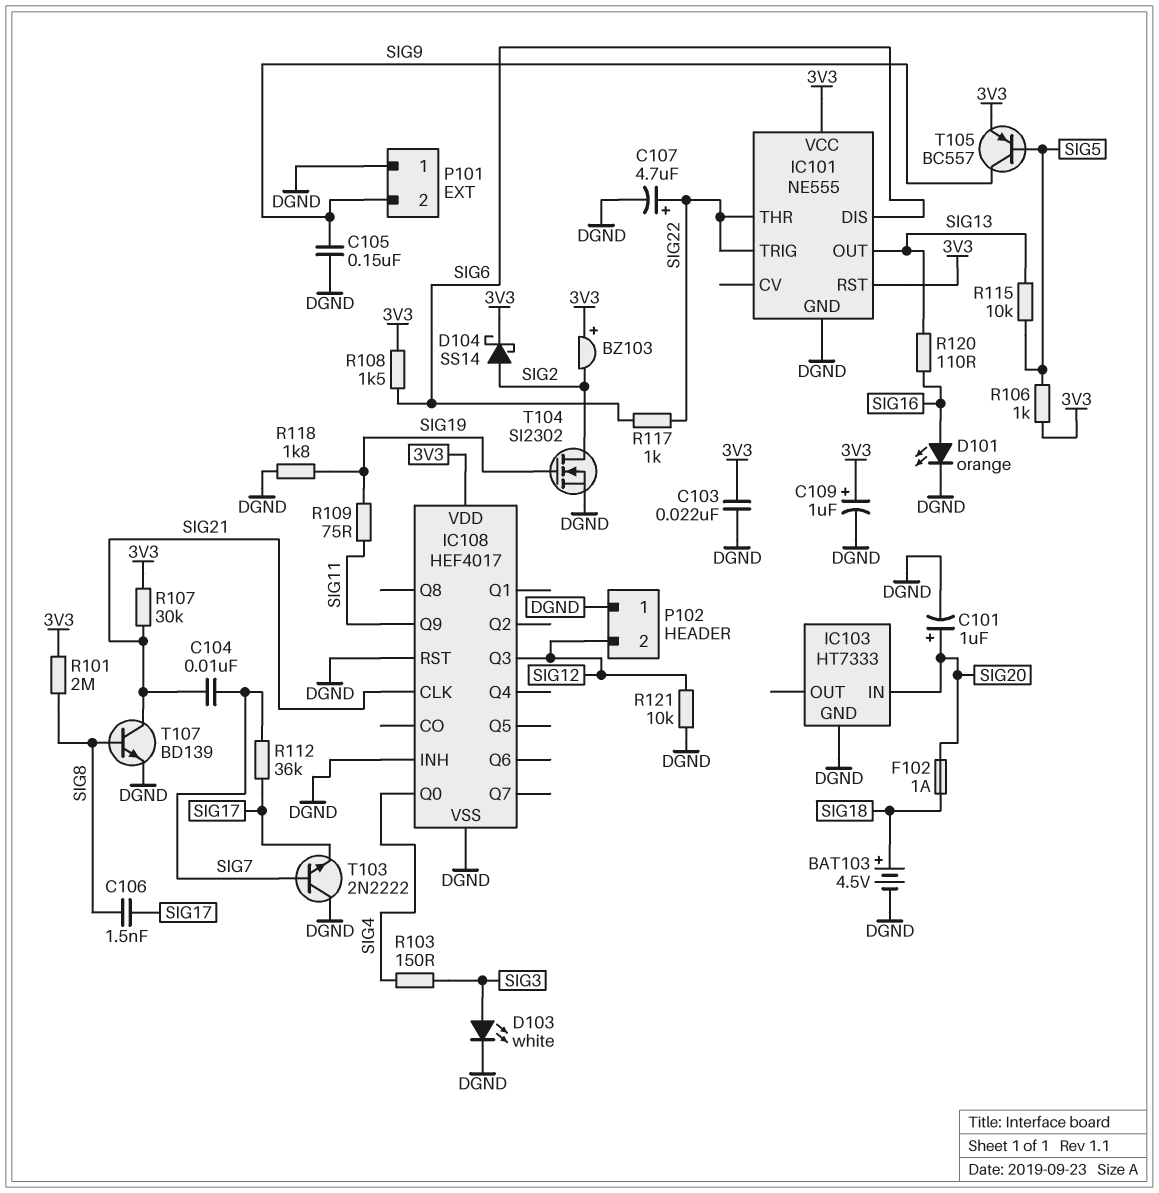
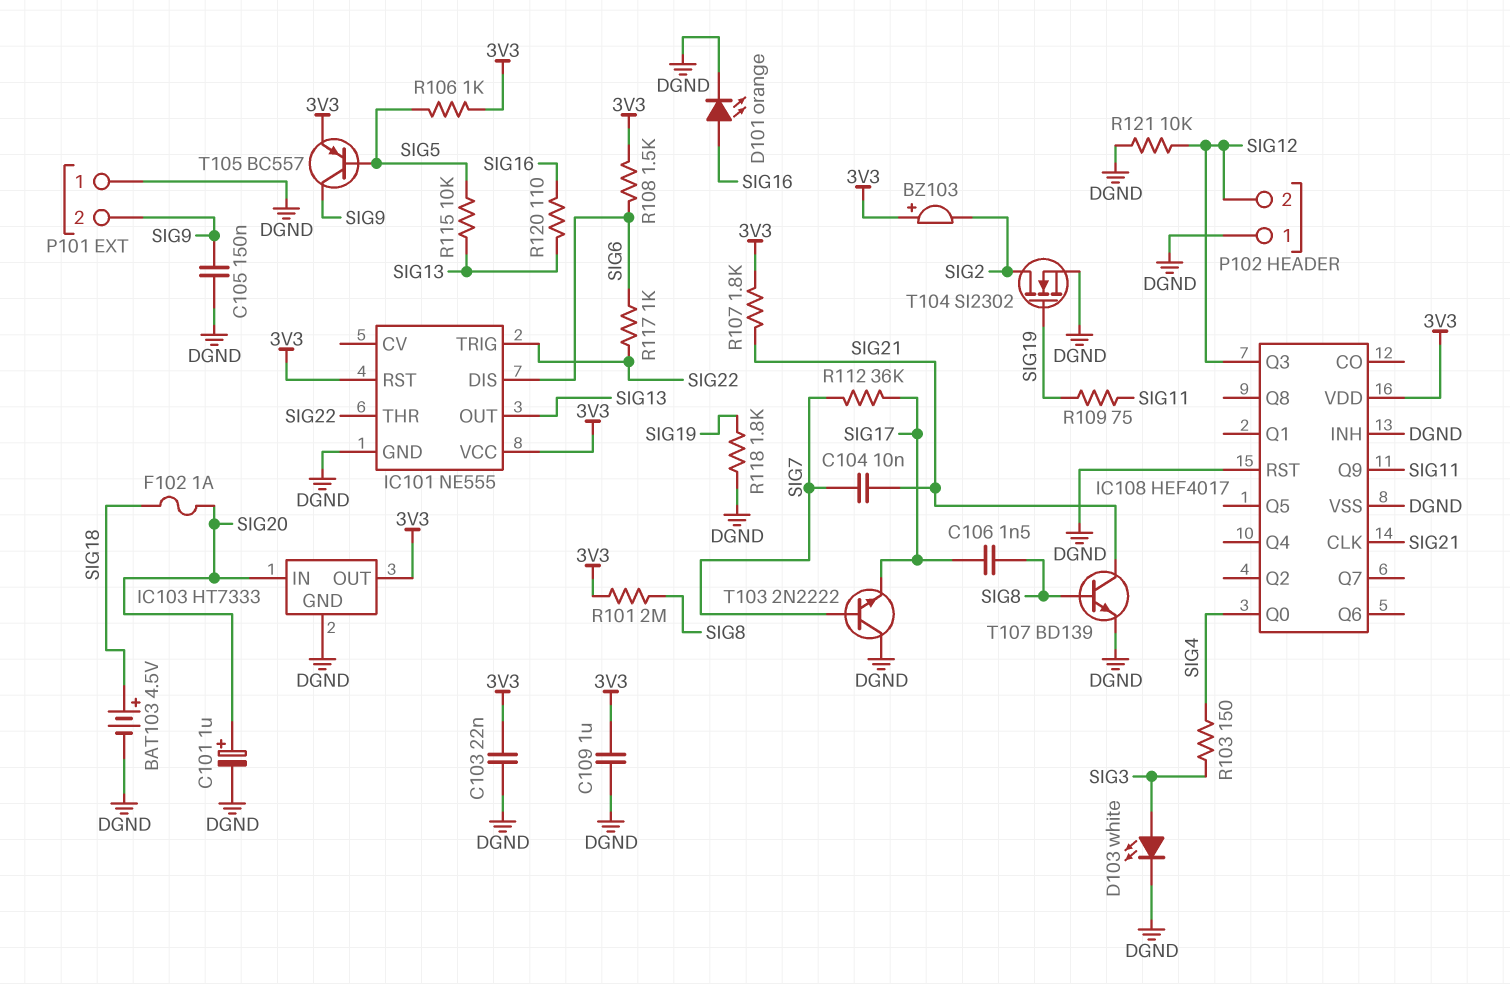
C107: 4.7uF (plus SIG22, minus DGND) -> none
C109: 1uF (plus 3V3, minus DGND) -> 1uF (3V3, DGND)
D104: schottky SS14 (A SIG2, K 3V3) -> none
IC103 pin OUT: none -> 3V3
R107: 30k (3V3, SIG21) -> 1.8k (3V3, SIG21)

